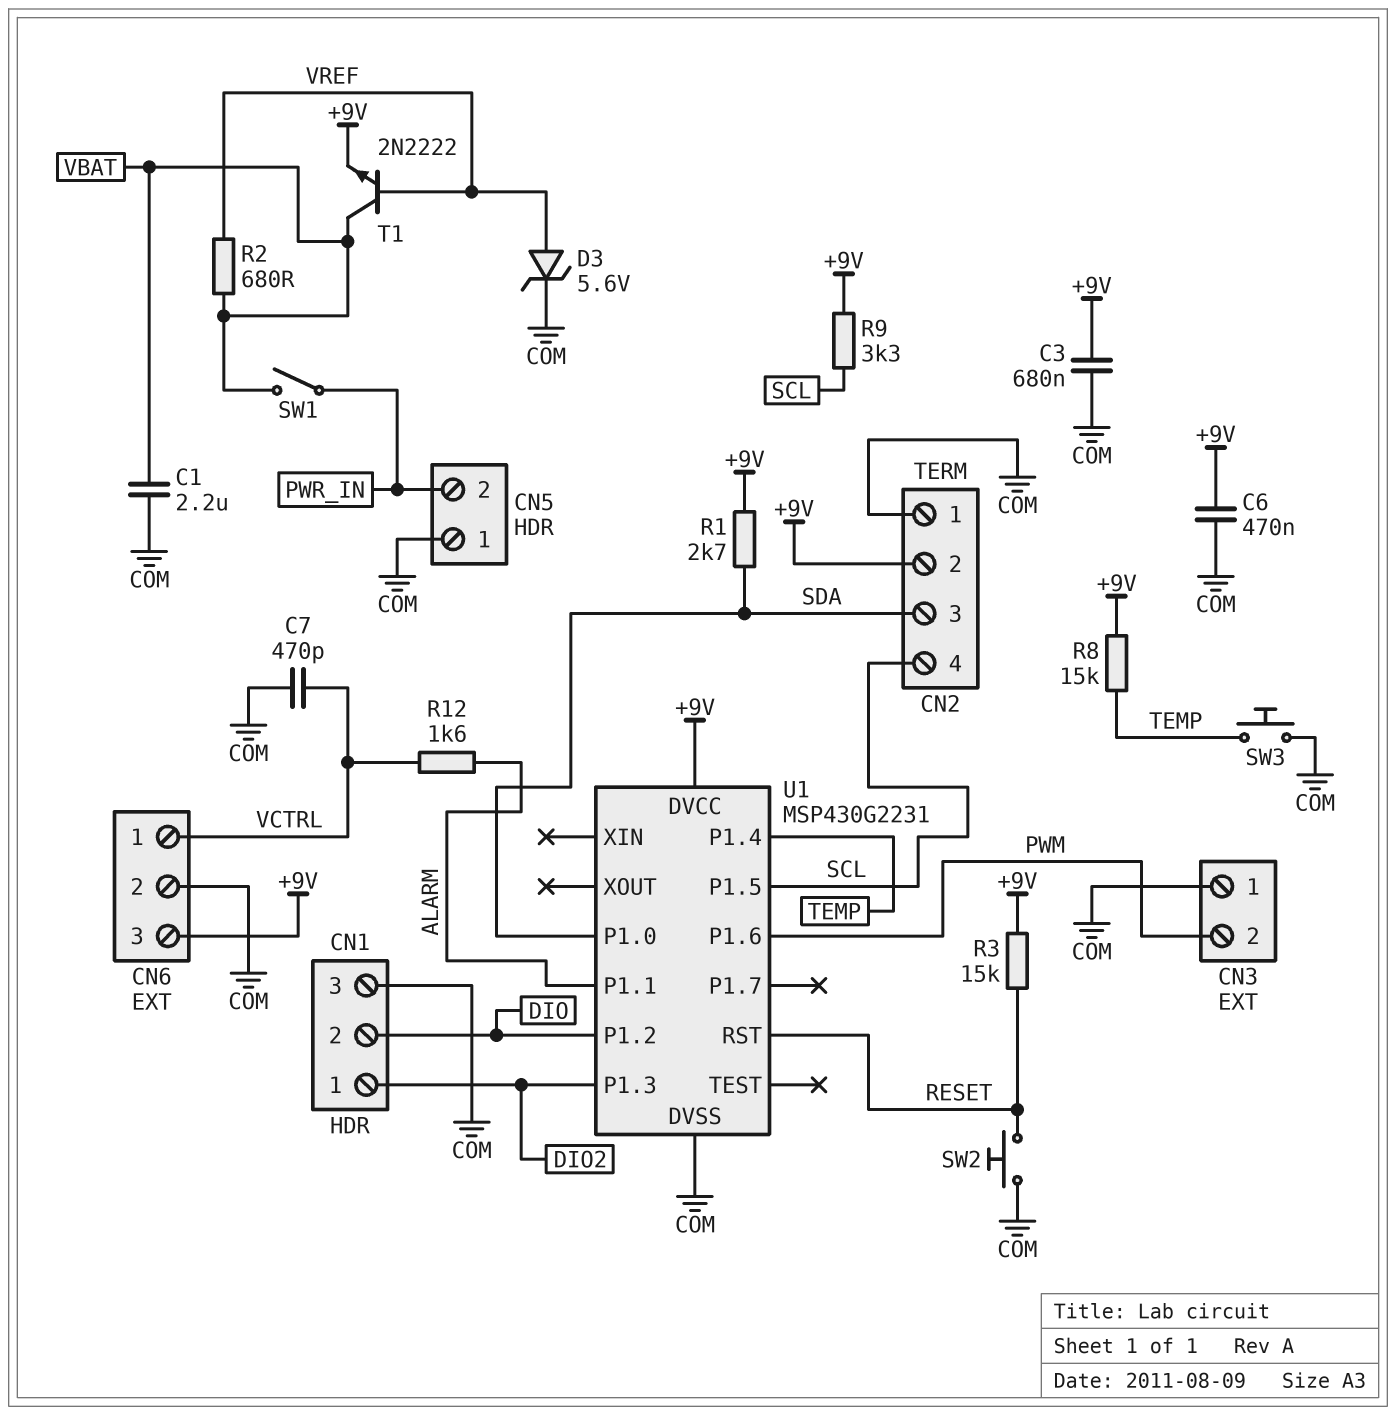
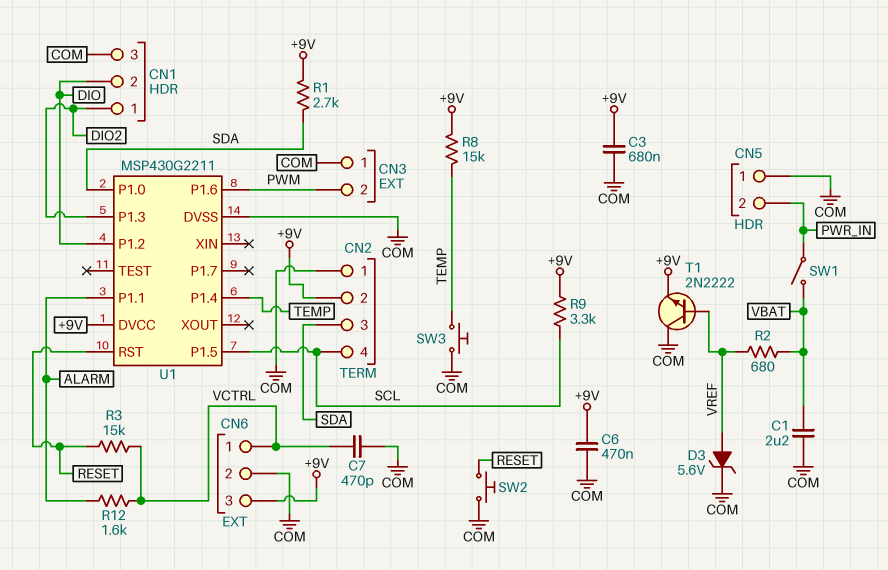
R3: 15k (+9V, RESET) -> 15k (RESET, VCTRL)
T1: NPN 2N2222 (B VREF, C VBAT, E +9V) -> NPN 2N2222 (B VREF, C COM, E +9V)
U1: MSP430G2231 -> MSP430G2211

